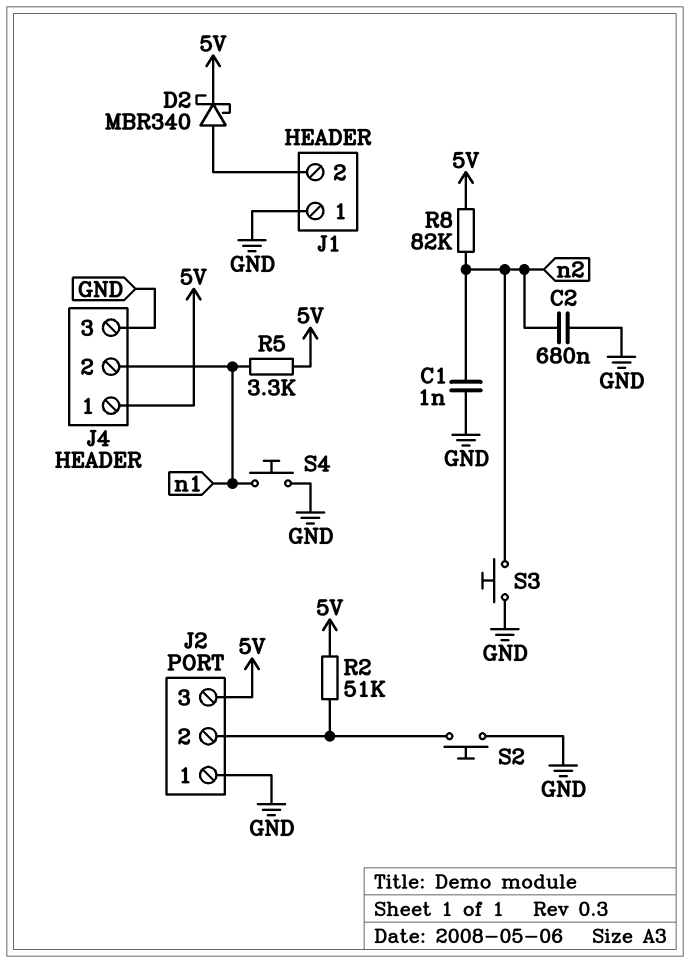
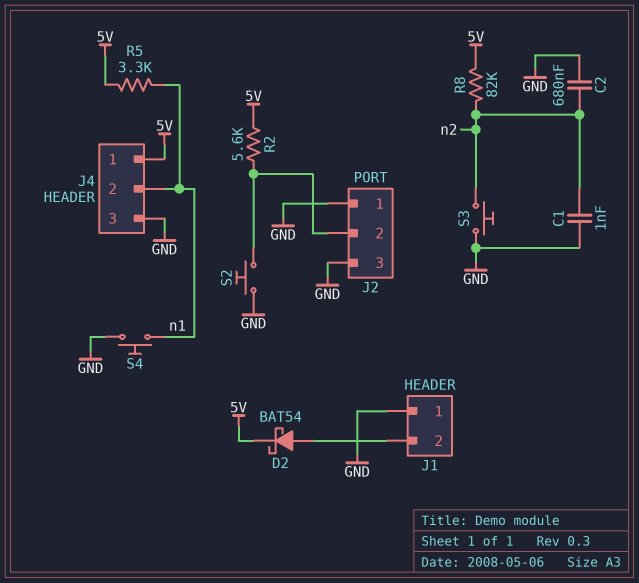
D2: schottky MBR340 (A J1/2, K 5V) -> schottky BAT54 (A J1/2, K 5V)
J2 pin 3: 5V -> GND
R2: 51k (5V, J2/2) -> 5.6k (5V, J2/2)

